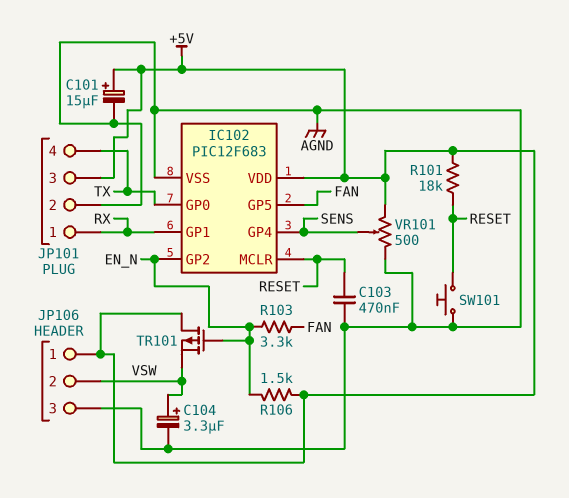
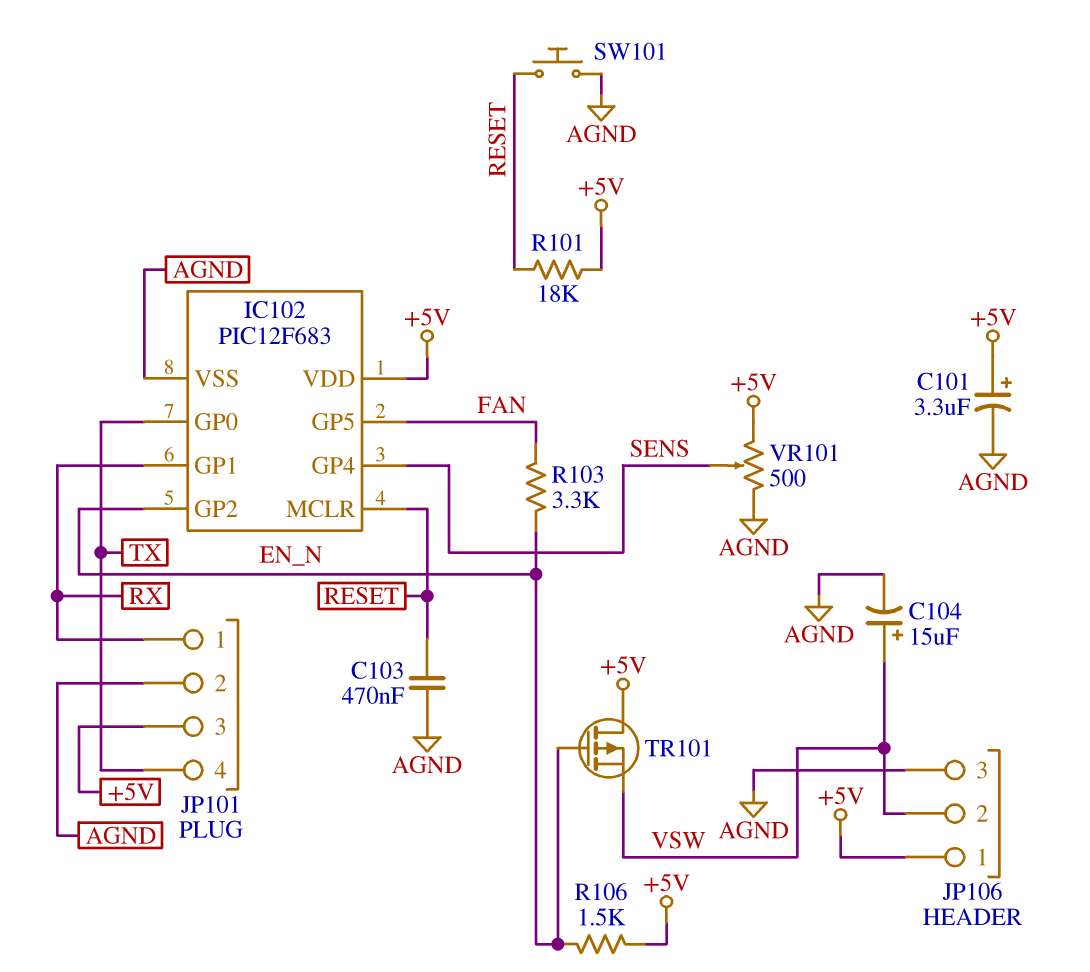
C101: 15uF (plus +5V, minus AGND) -> 3.3uF (plus +5V, minus AGND)
C104: 3.3uF (plus VSW, minus AGND) -> 15uF (plus VSW, minus AGND)

